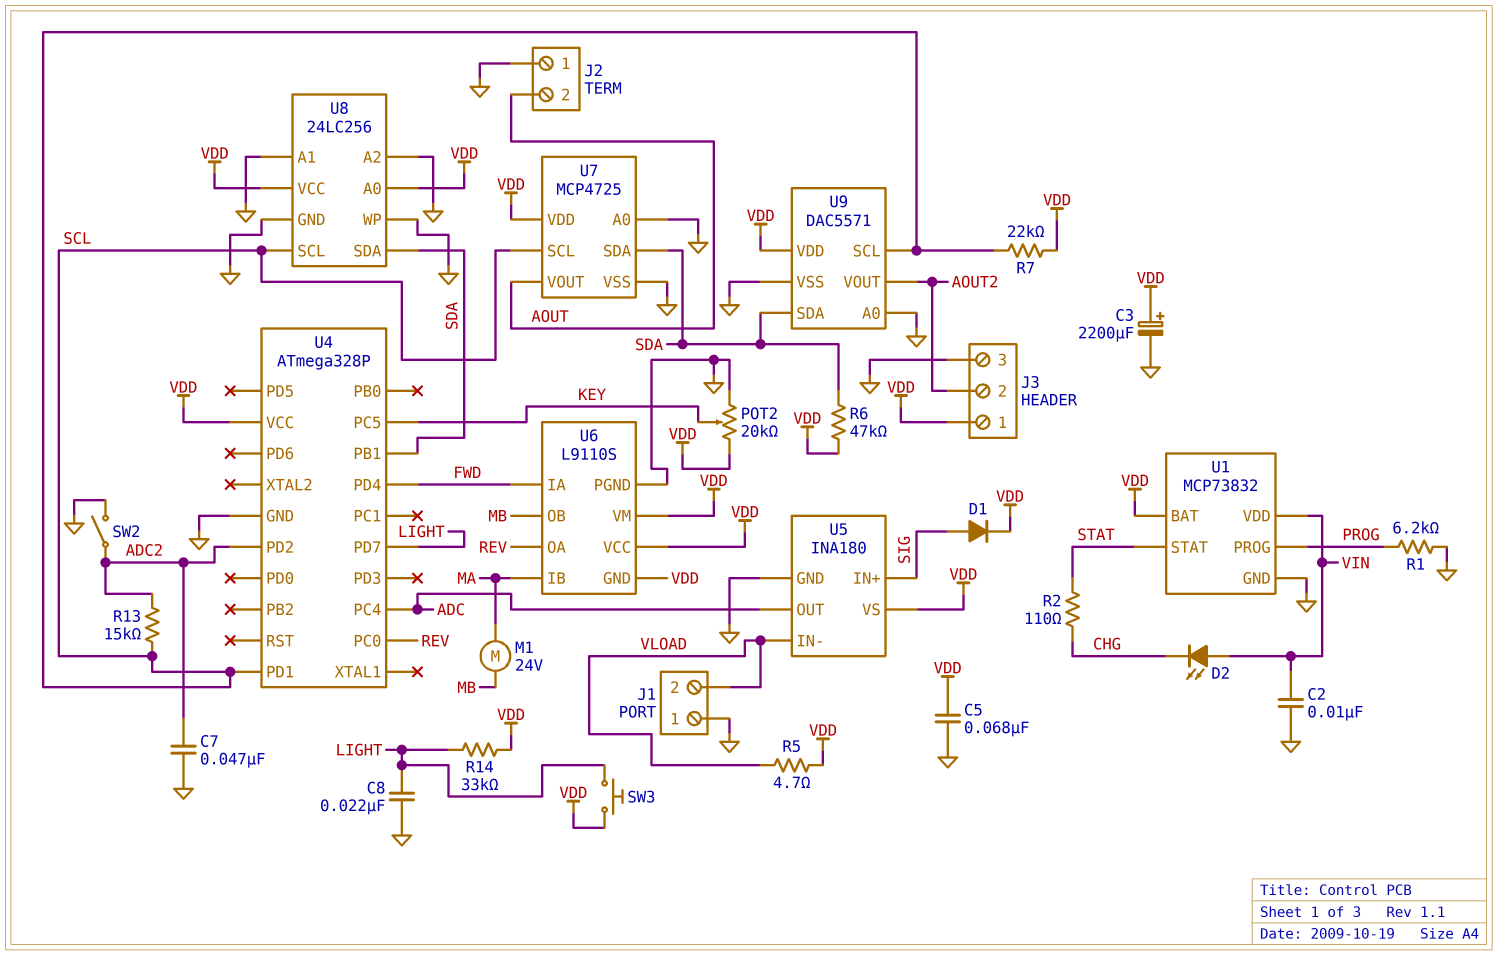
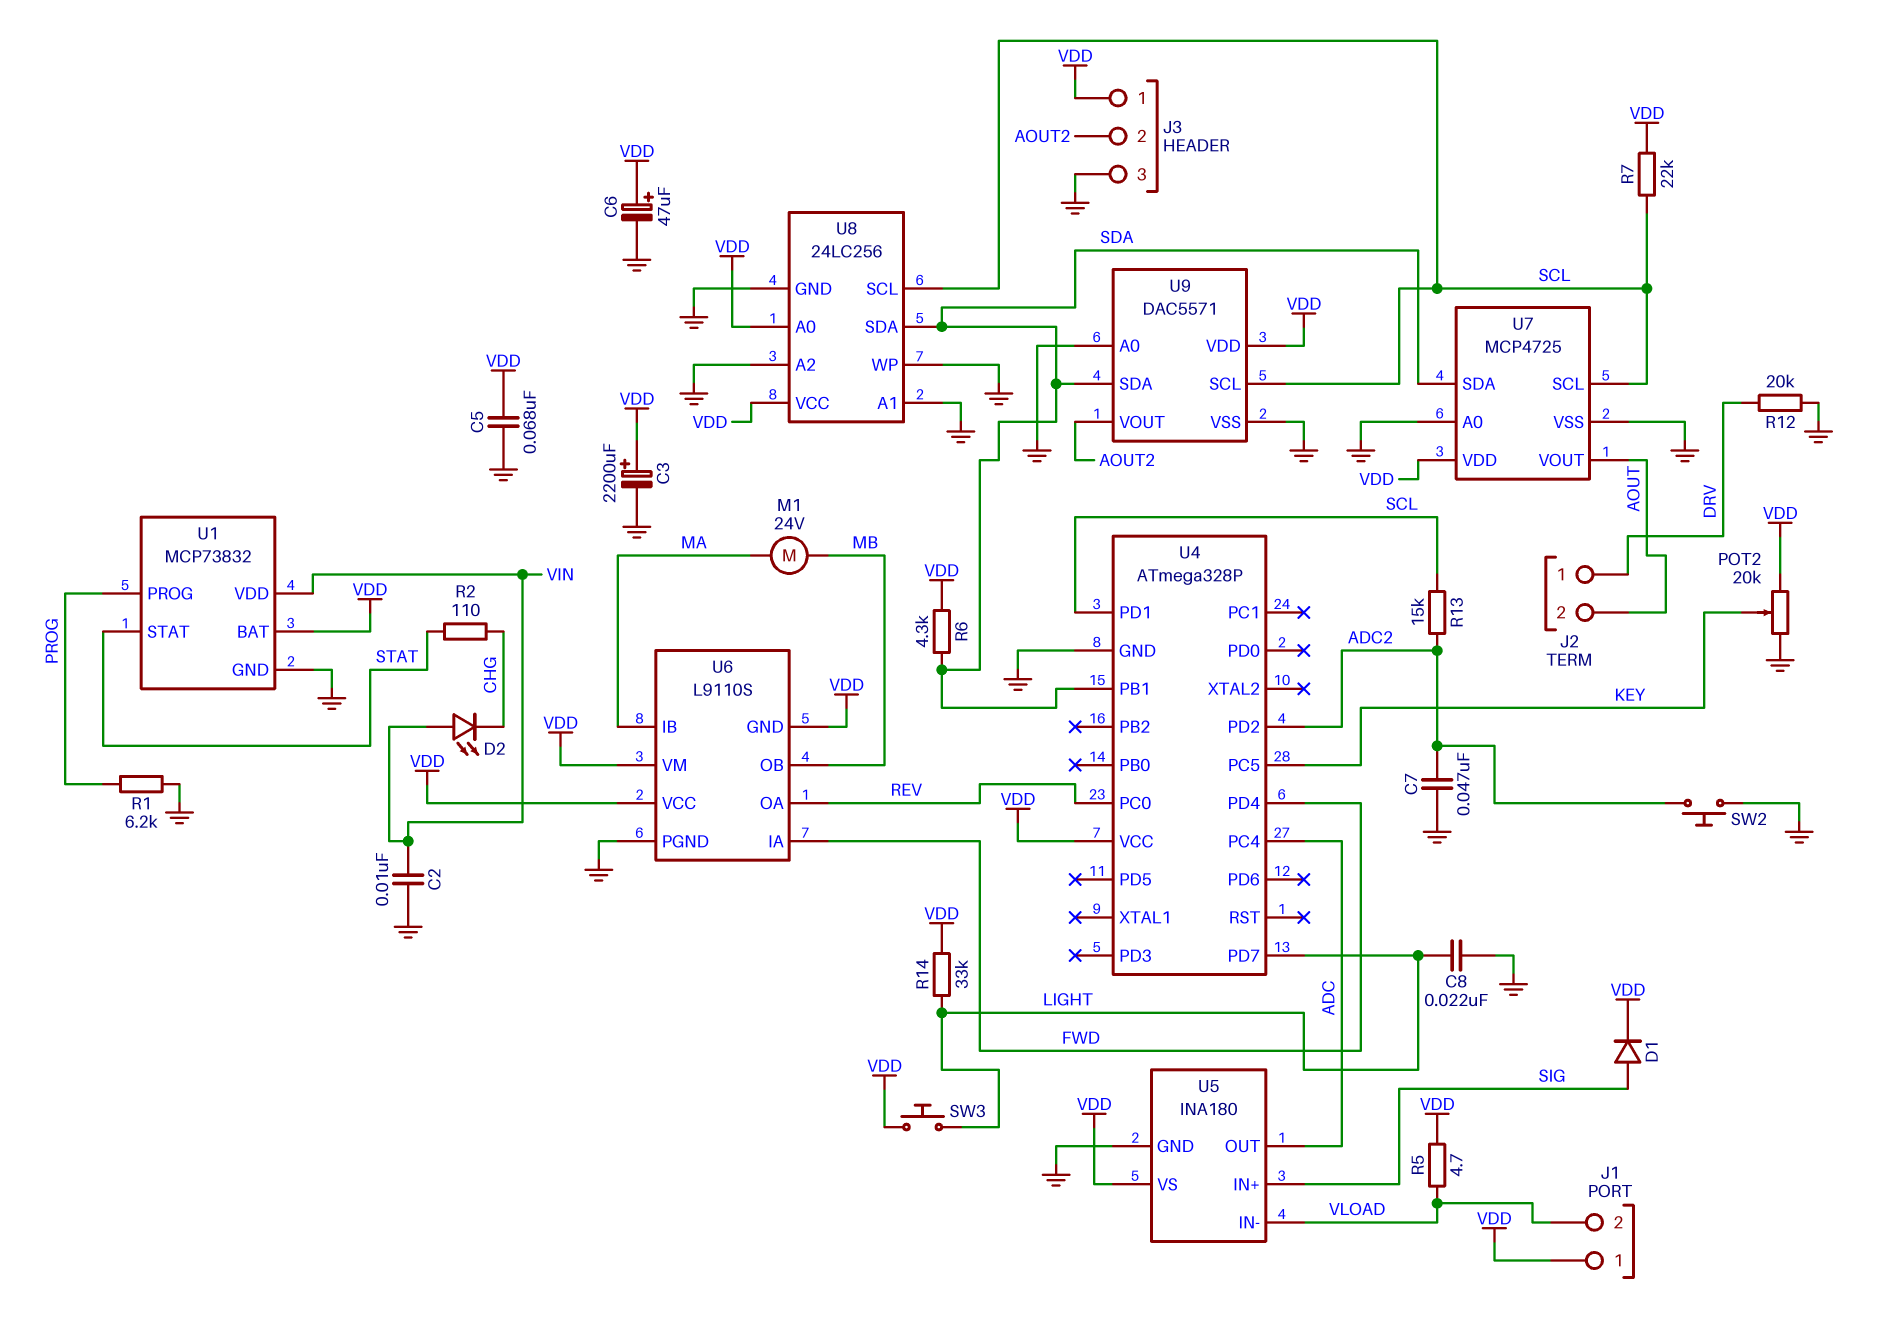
C6: none -> 47uF (plus VDD, minus GND)
J1 pin 1: GND -> VDD
J2 pin 1: GND -> DRV
R6: 47k (SDA, VDD) -> 4.3k (SDA, VDD)
R12: none -> 20k (DRV, GND)
SW2: switch (ADC2, GND) -> button (ADC2, GND)

